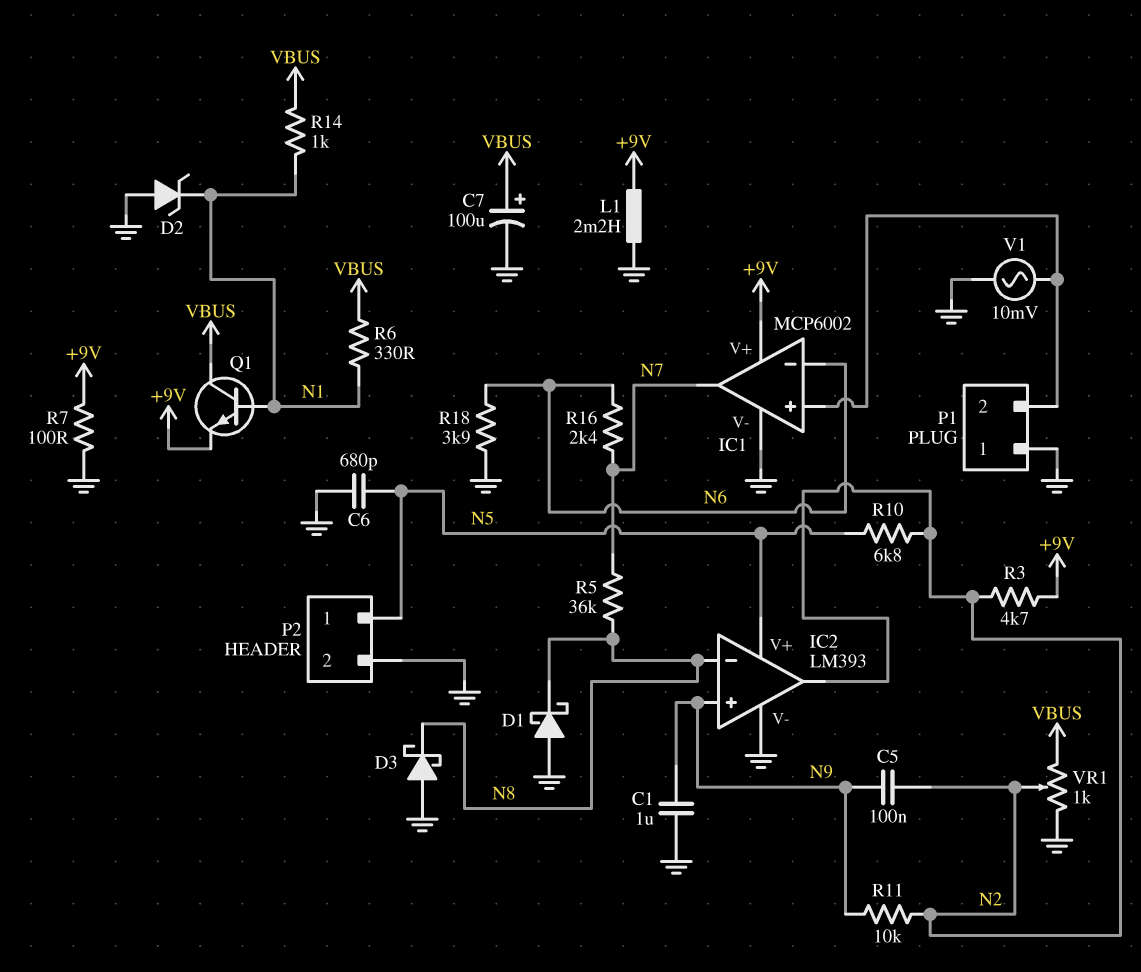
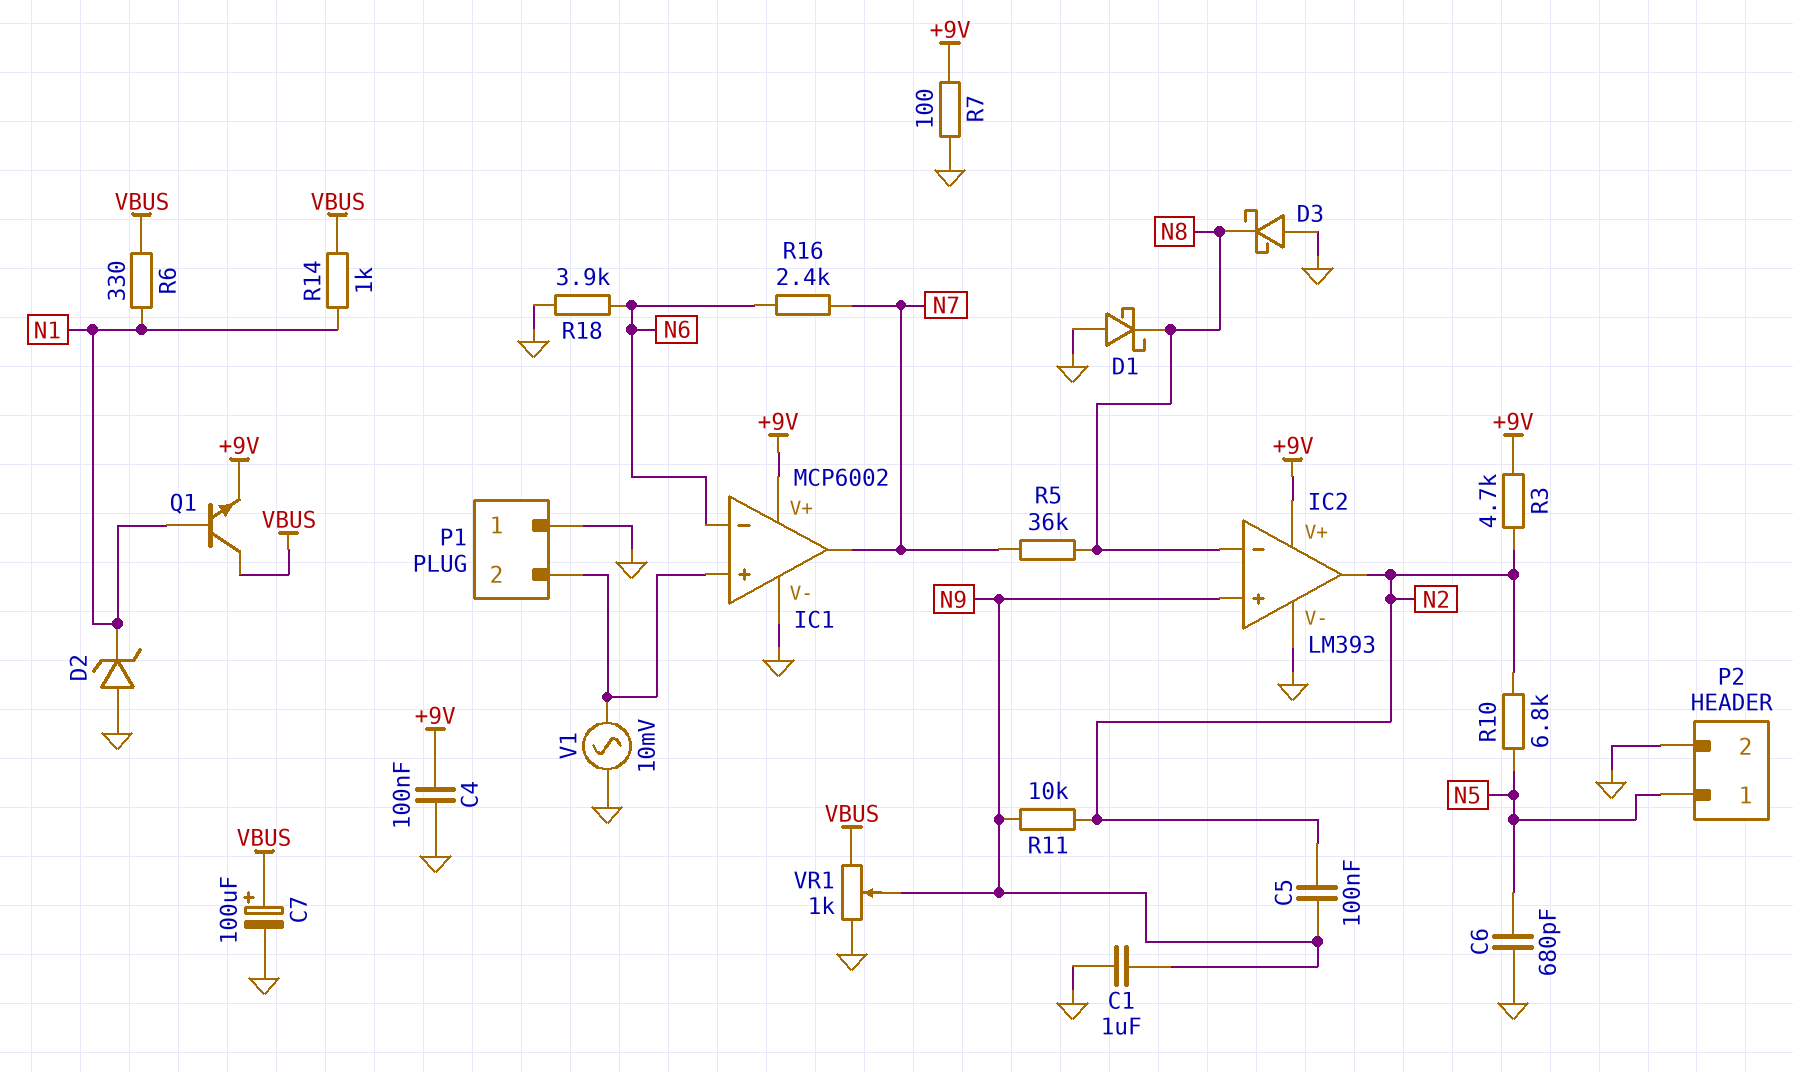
C4: none -> 100nF (+9V, GND)
IC2 pin V+: N5 -> +9V
L1: 2.2mH (+9V, GND) -> none
VR1: 1k (GND, VBUS, wiper N2) -> 1k (GND, VBUS, wiper N9)

